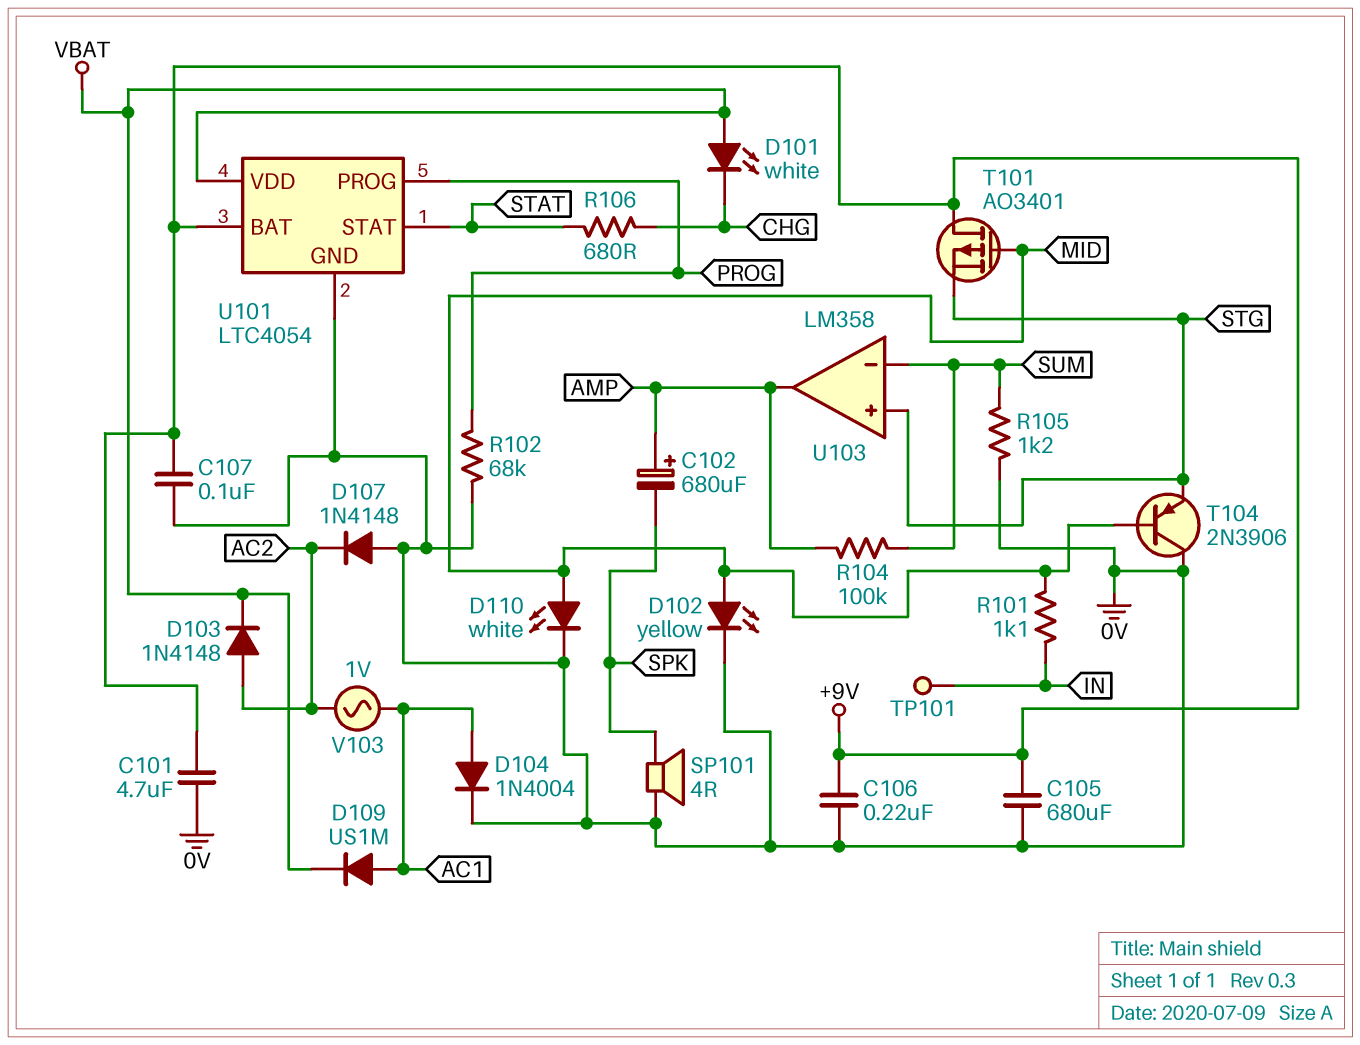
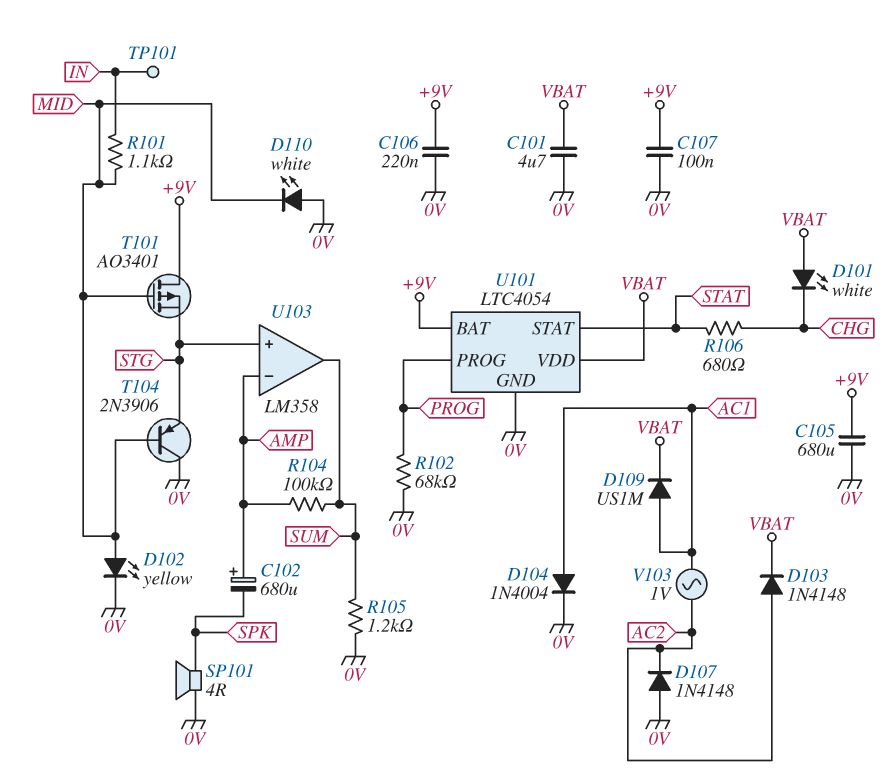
C101: 4.7uF (+9V, 0V) -> 4.7uF (0V, VBAT)
D110: LED white (A MID, K 0V) -> LED white (A 0V, K MID)
U103 pin in-: SUM -> AMP
U103 pin out: AMP -> SUM

